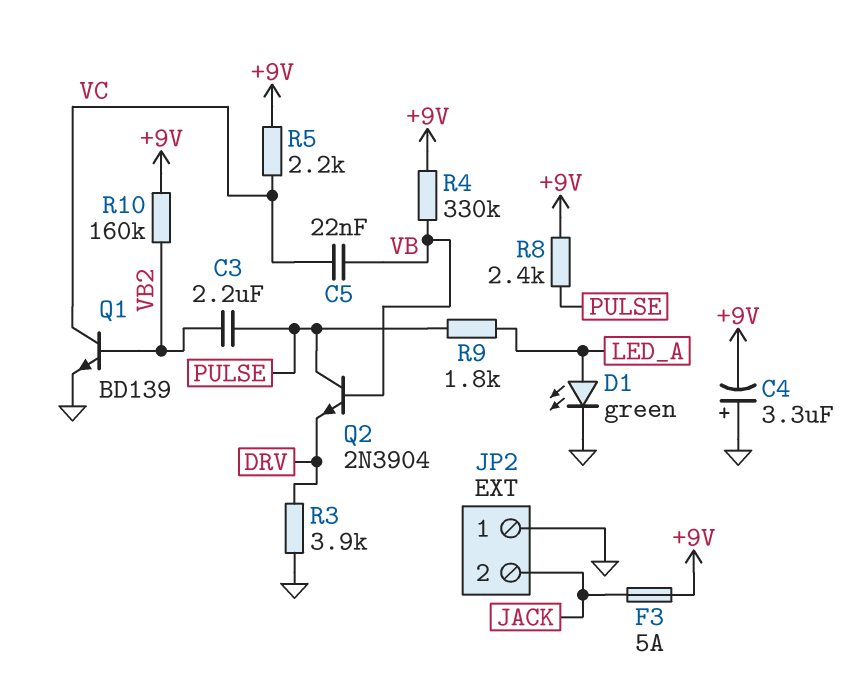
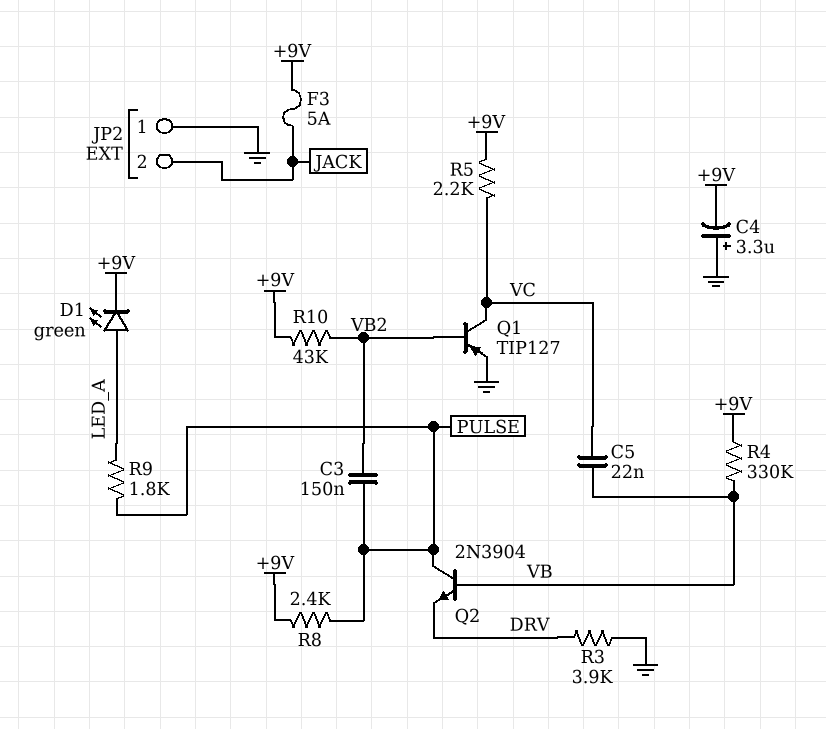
C3: 2.2uF (PULSE, VB2) -> 150nF (PULSE, VB2)
D1: LED green (A LED_A, K GND) -> LED green (A LED_A, K +9V)
Q1: NPN BD139 (B VB2, C VC, E GND) -> PNP TIP127 (B VB2, C VC, E GND)
R10: 160k (+9V, VB2) -> 43k (+9V, VB2)

